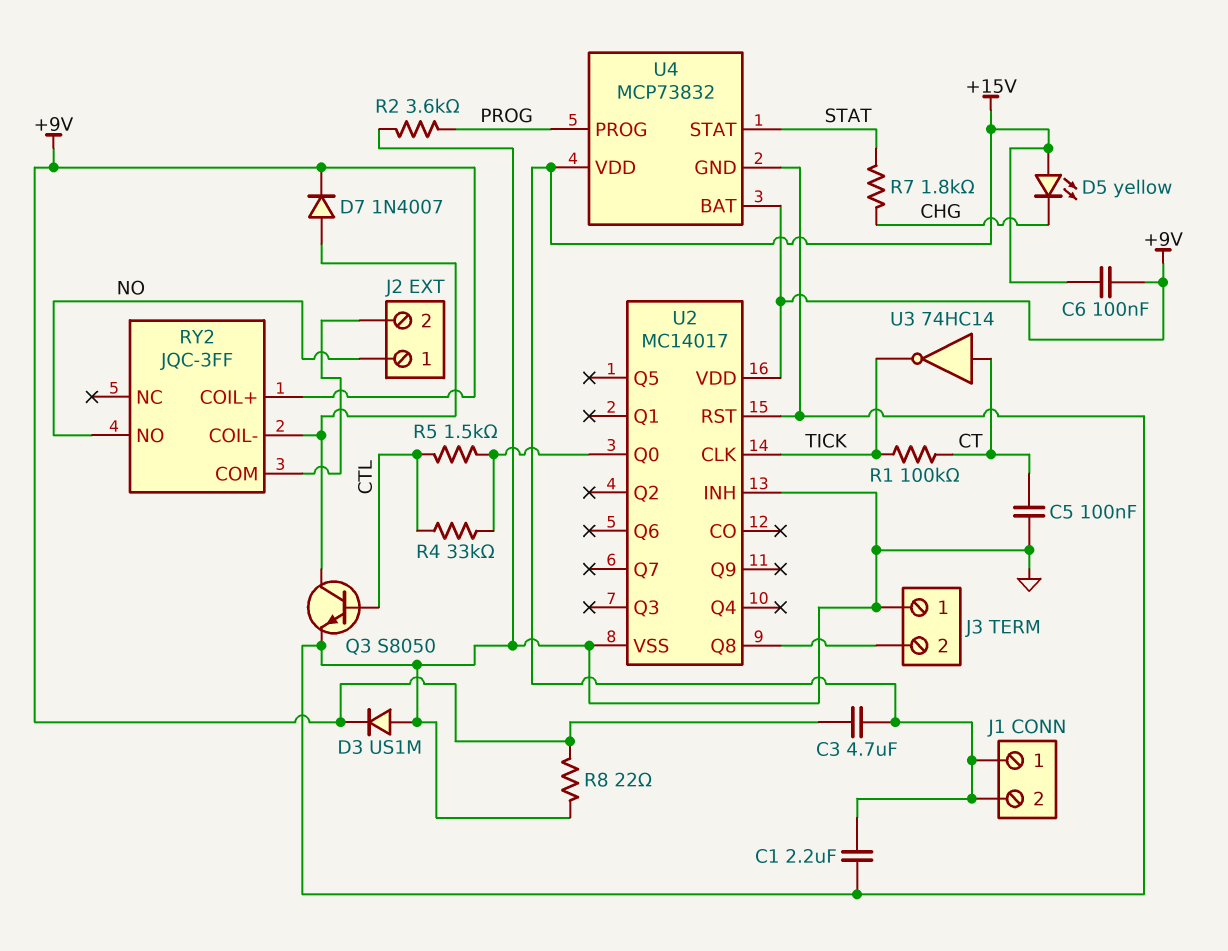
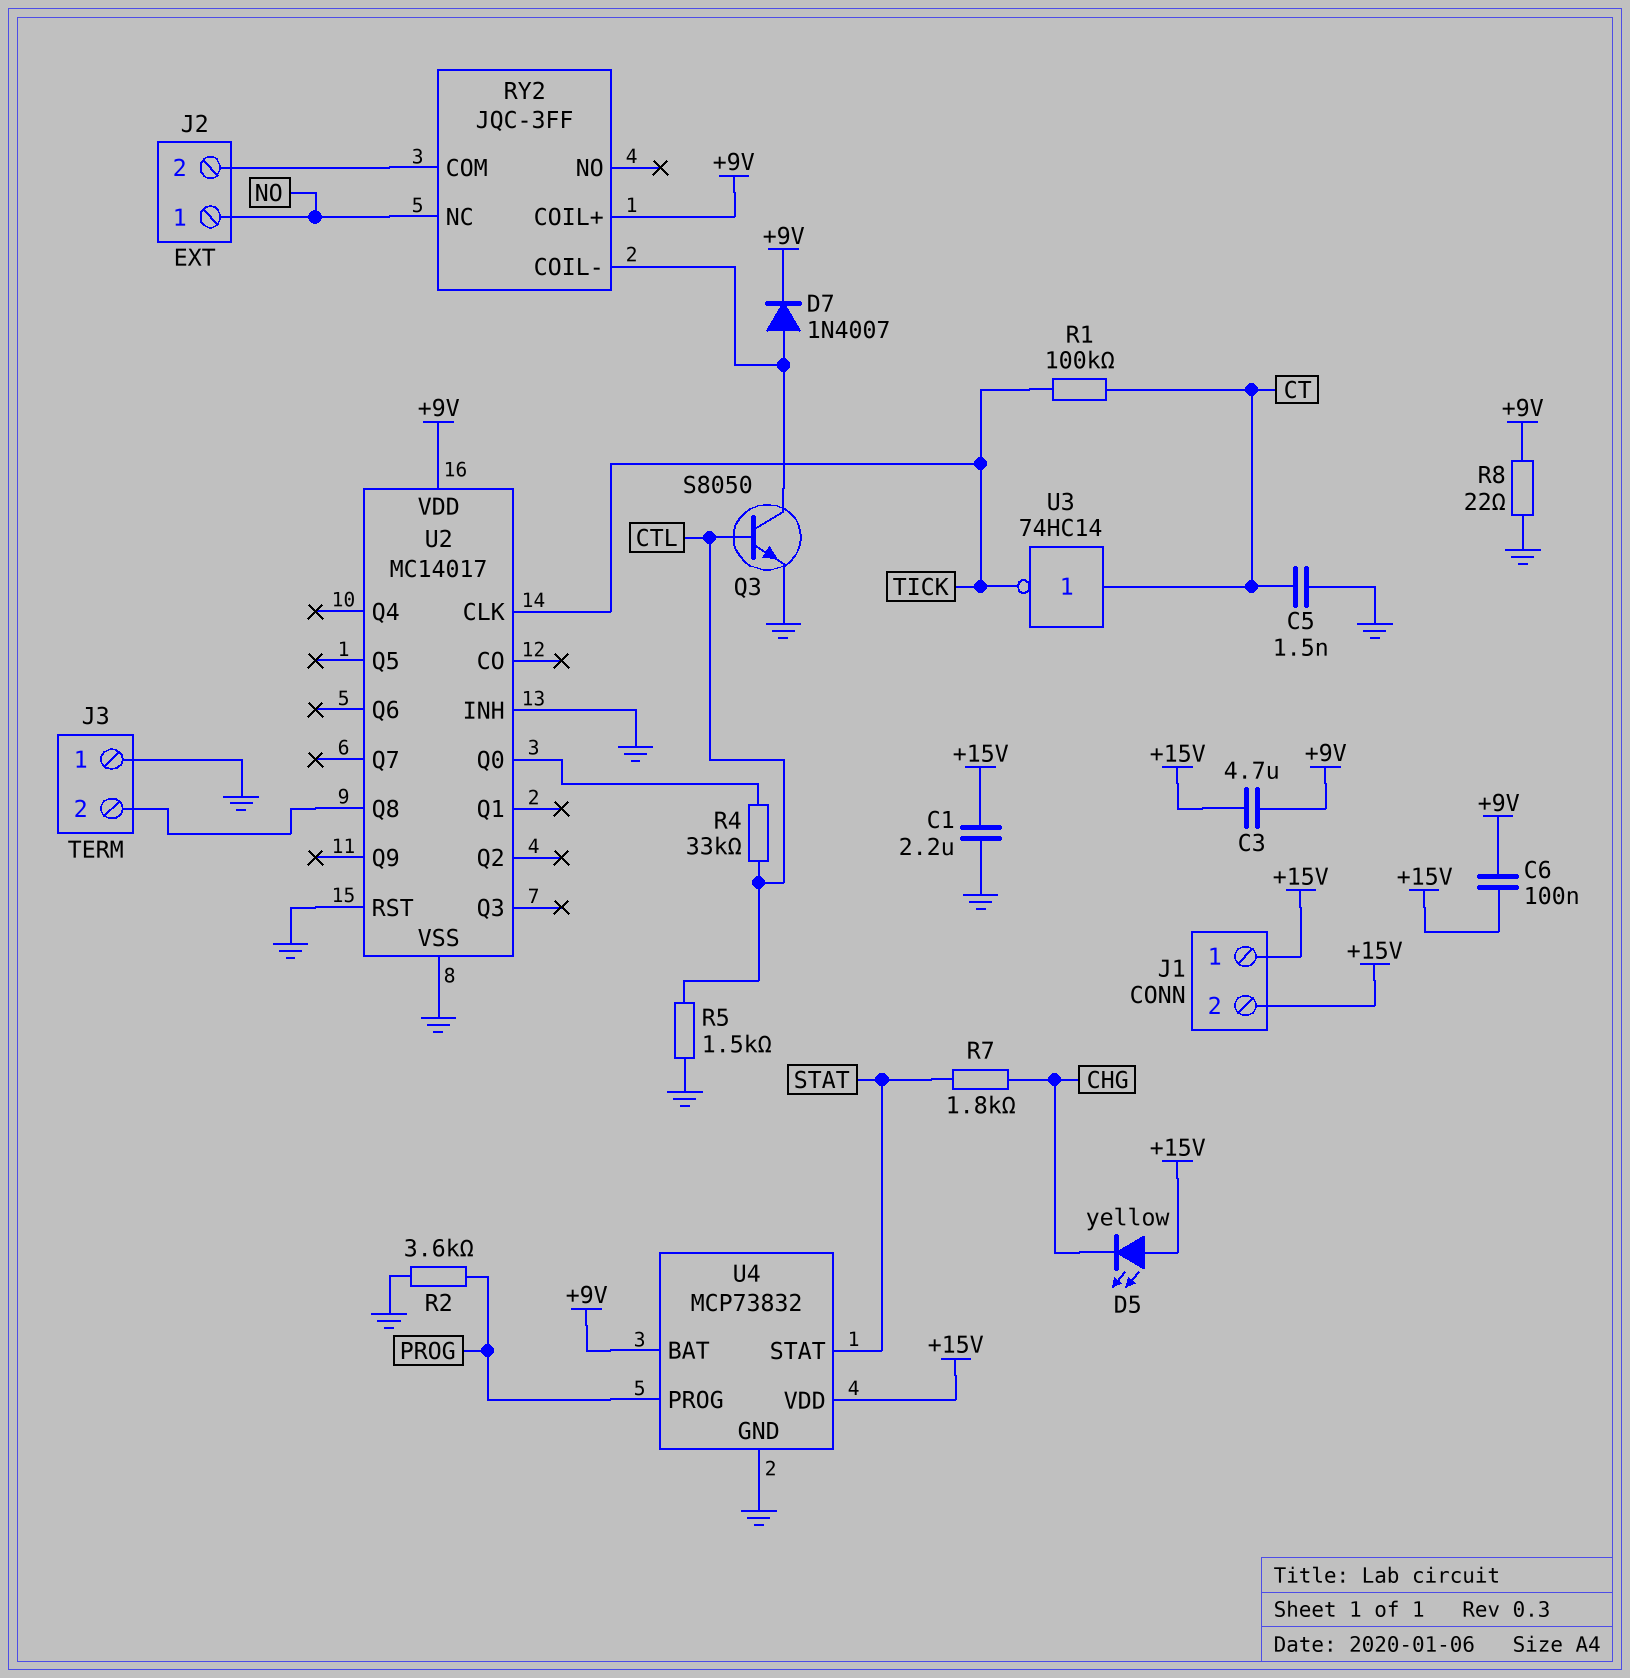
C5: 100nF (CT, GND) -> 1.5nF (CT, GND)
D3: diode US1M (A GND, K +9V) -> none
R5: 1.5k (CTL, U2/Q0) -> 1.5k (CTL, GND)
RY2 pin NC: none -> NO
RY2 pin NO: NO -> none

